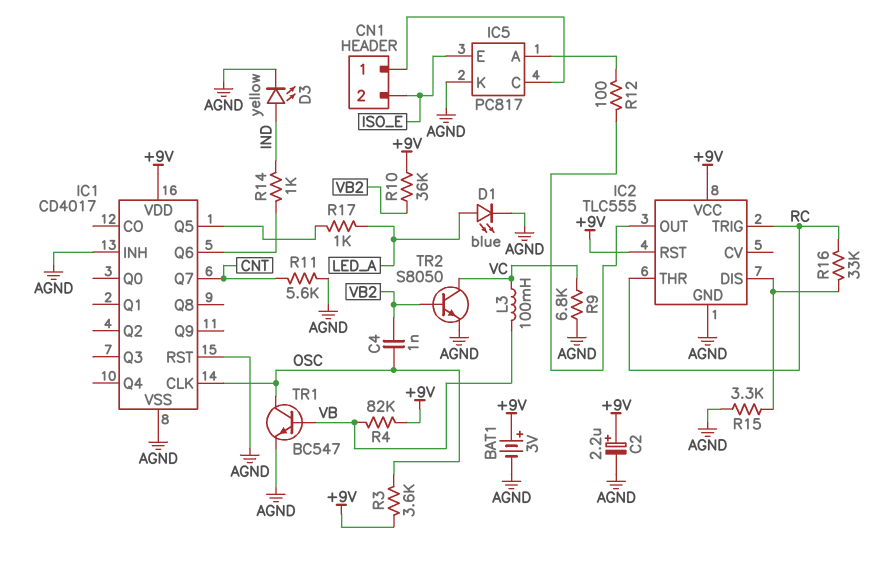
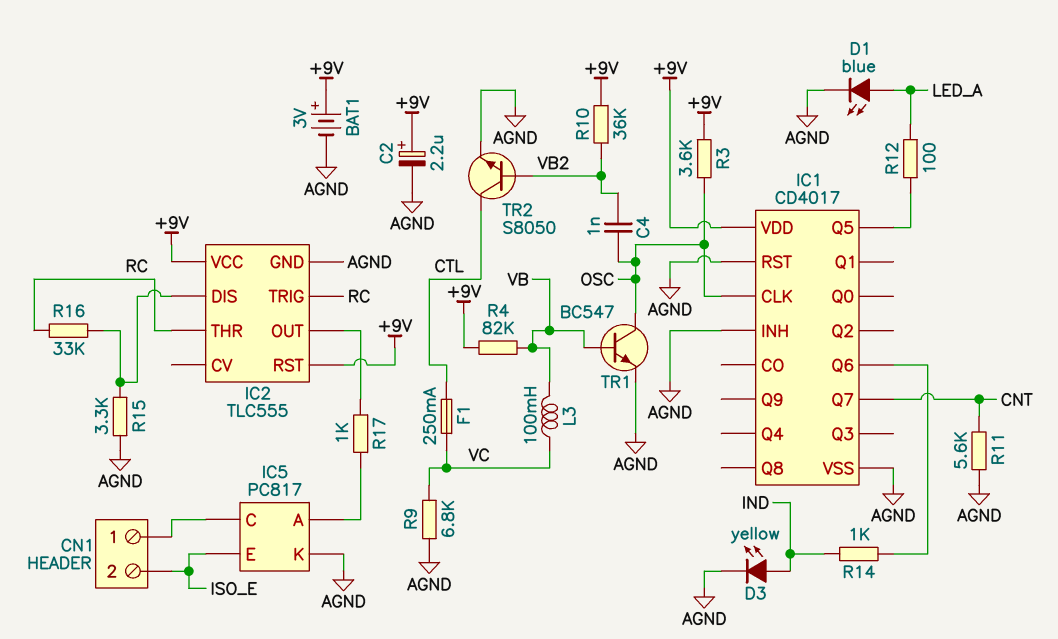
F1: none -> 250mA (CTL, VC)
R12: 100 (IC2/OUT, IC5/A) -> 100 (IC1/Q5, LED_A)
R17: 1k (IC1/Q5, LED_A) -> 1k (IC2/OUT, IC5/A)
TR2: NPN S8050 (B VB2, C VC, E AGND) -> NPN S8050 (B VB2, C CTL, E AGND)

